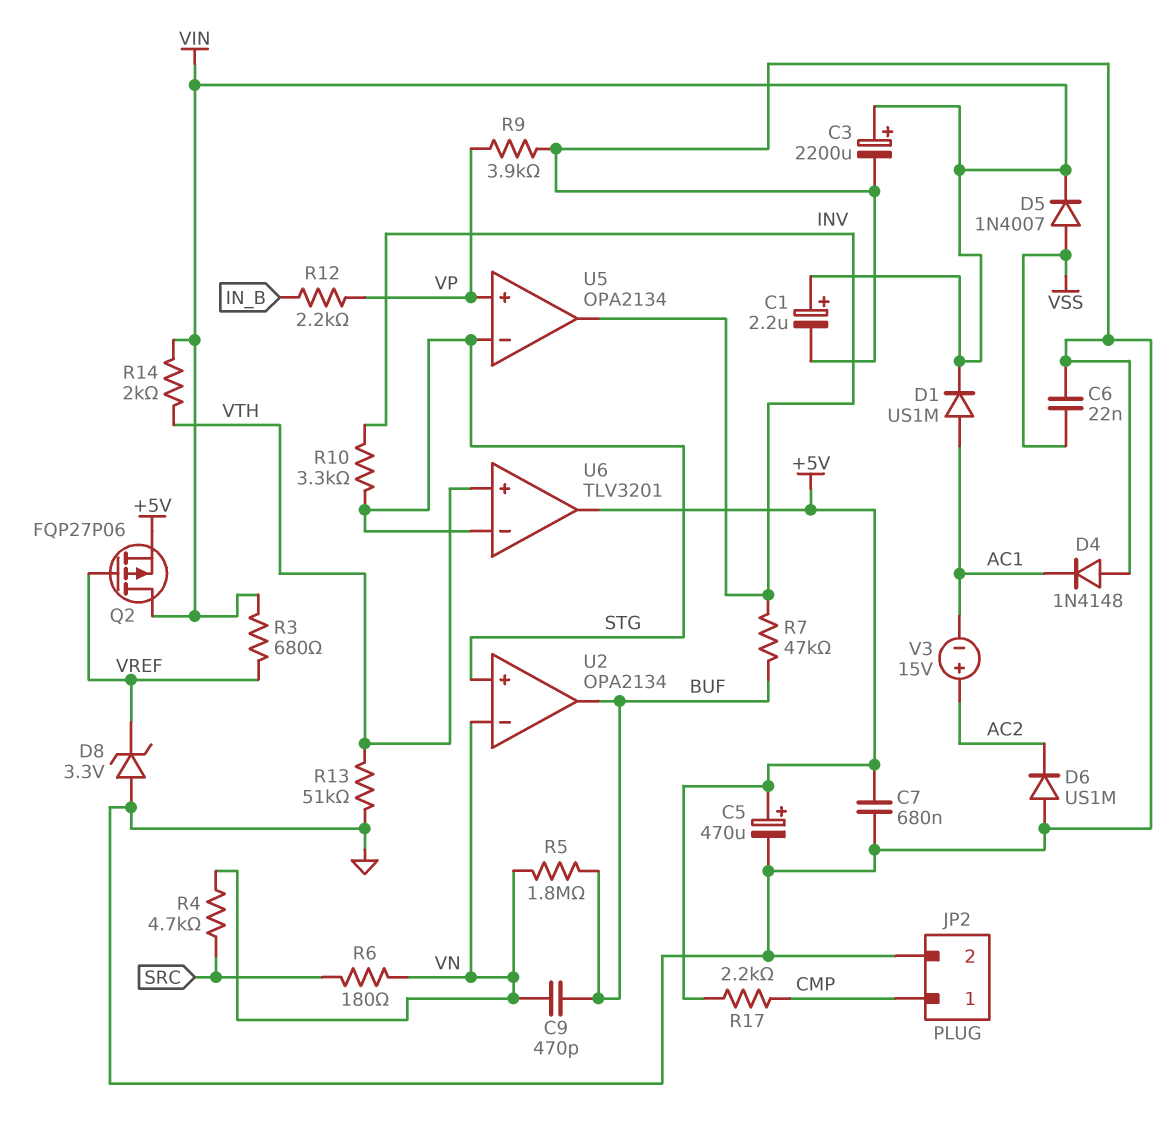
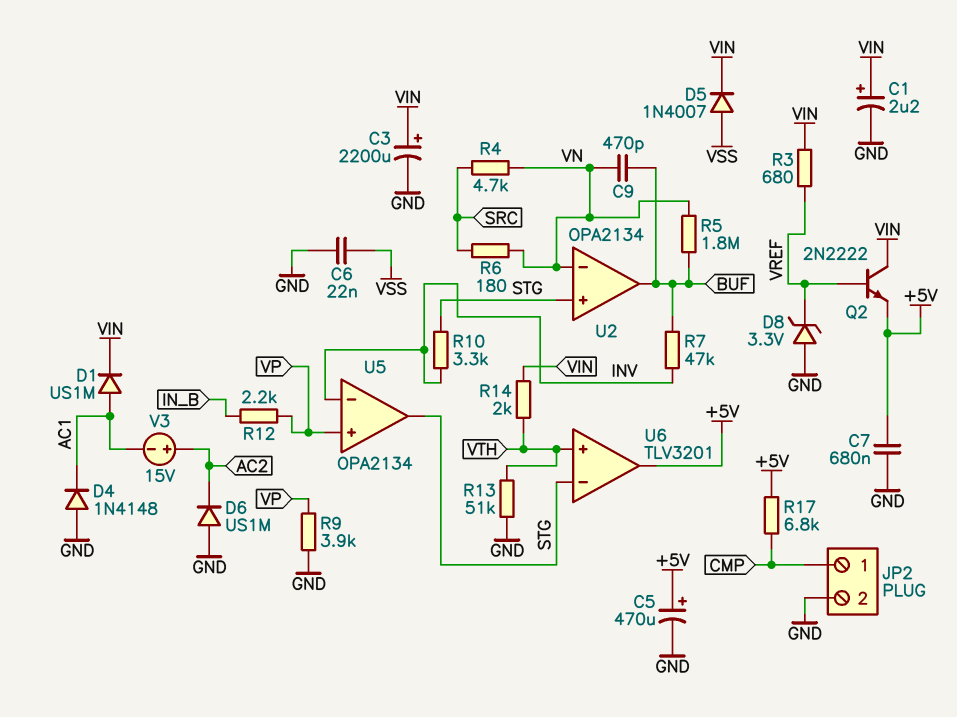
Q2: PMOS FQP27P06 (G VREF, D VIN, S +5V) -> NPN 2N2222 (B VREF, C VIN, E +5V)
R17: 2.2k (+5V, CMP) -> 6.8k (+5V, CMP)
U5 pin in-: STG -> INV
U5 pin out: INV -> STG

